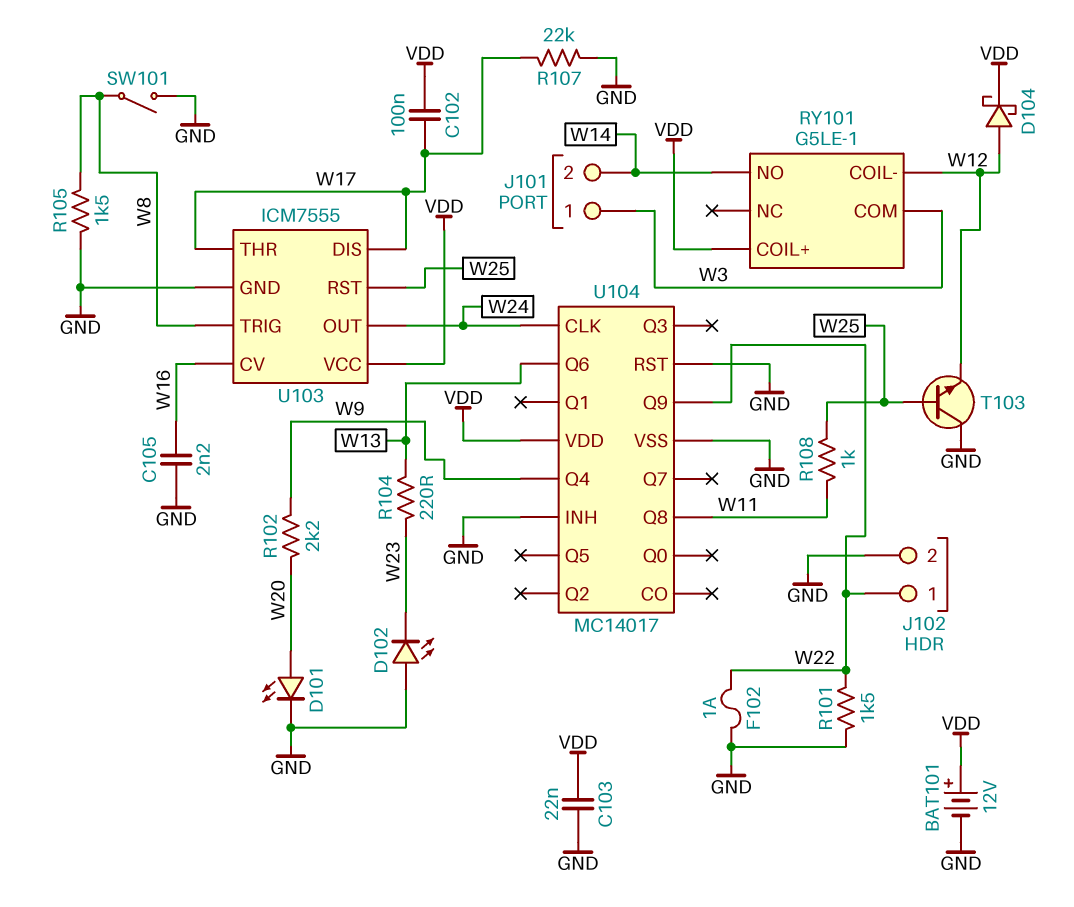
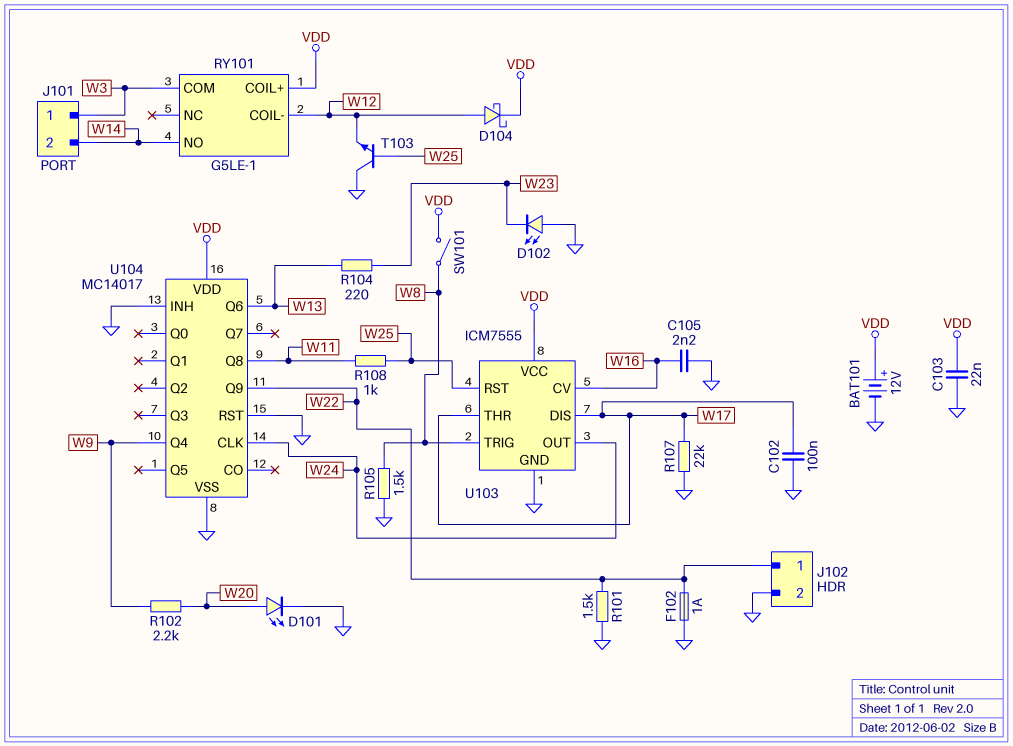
C102: 100nF (VDD, W17) -> 100nF (GND, W17)
SW101: switch (GND, W8) -> switch (VDD, W8)

